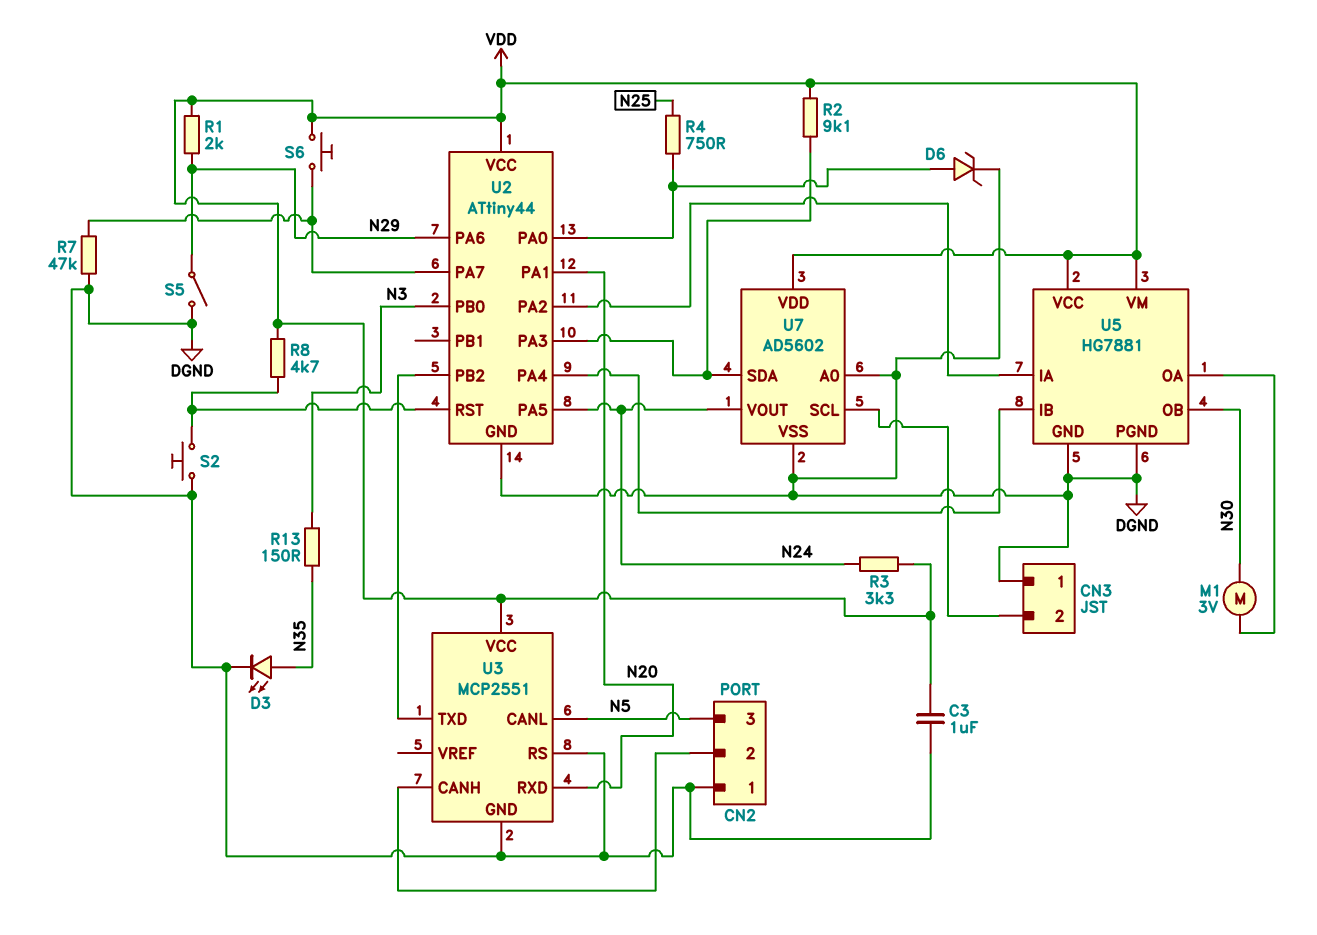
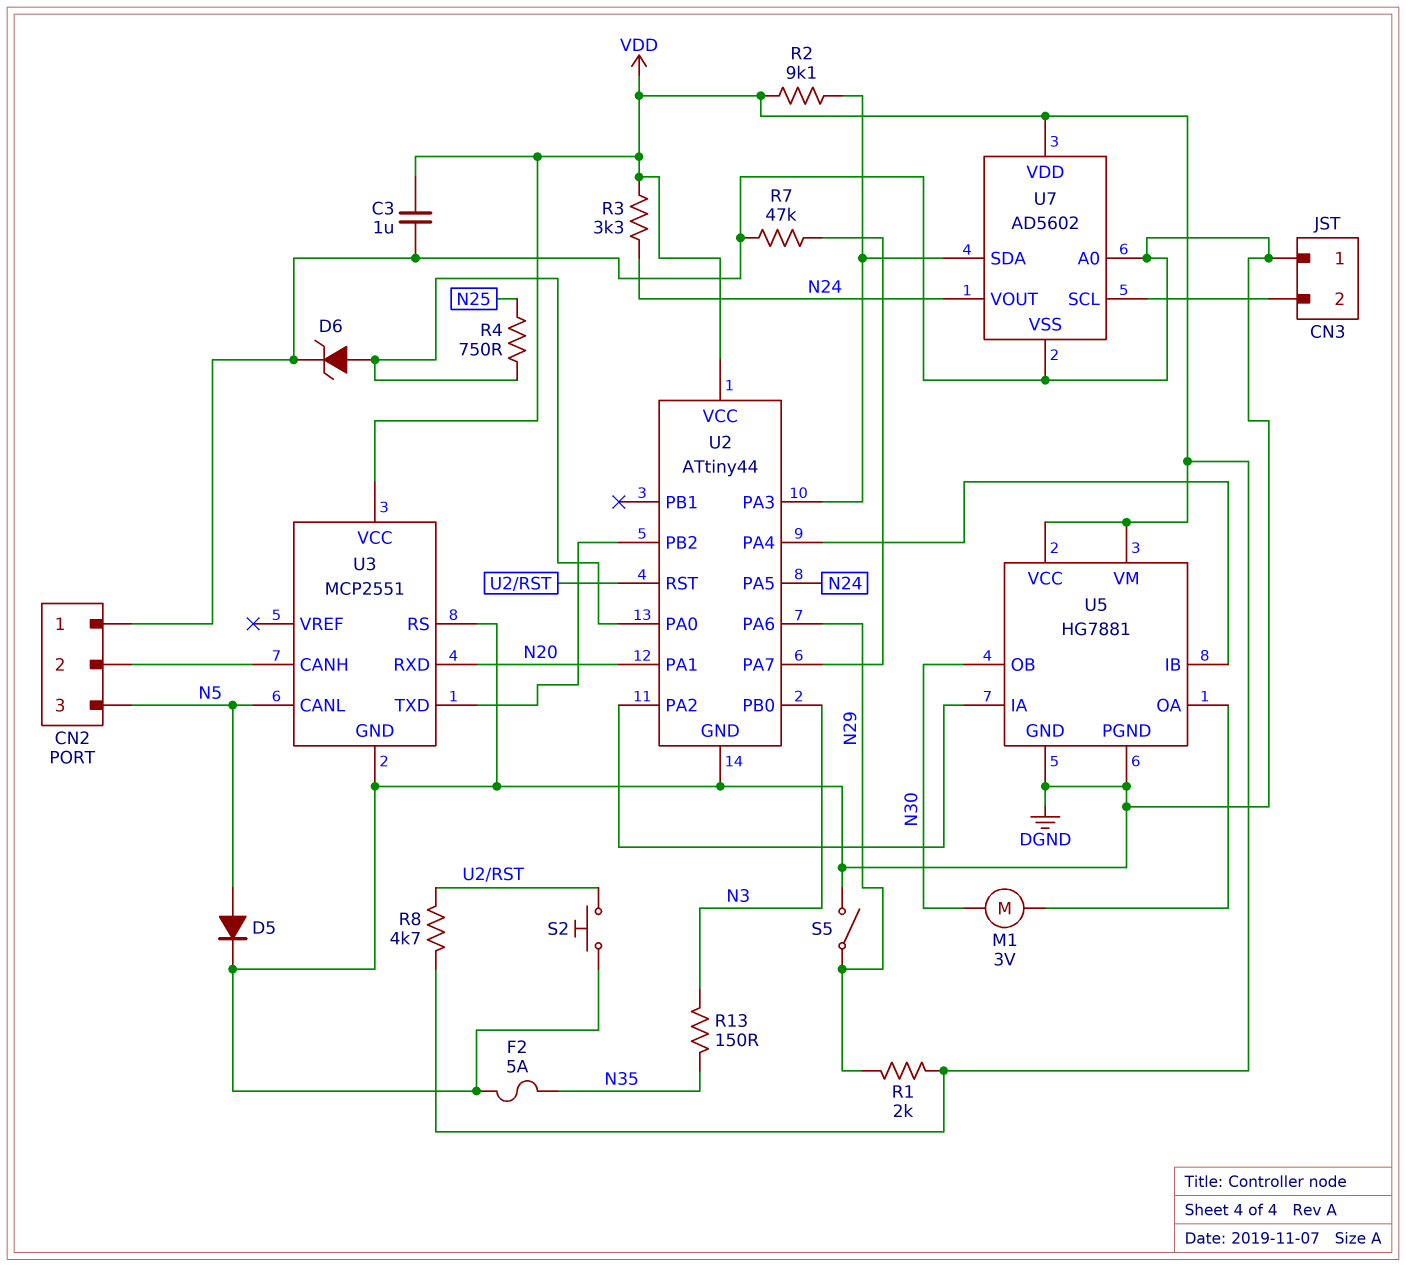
D3: LED (A N35, K DGND) -> none
D5: none -> diode (A N5, K DGND)
F2: none -> 5A (DGND, N35)
S6: button (U2/PA7, VDD) -> none

